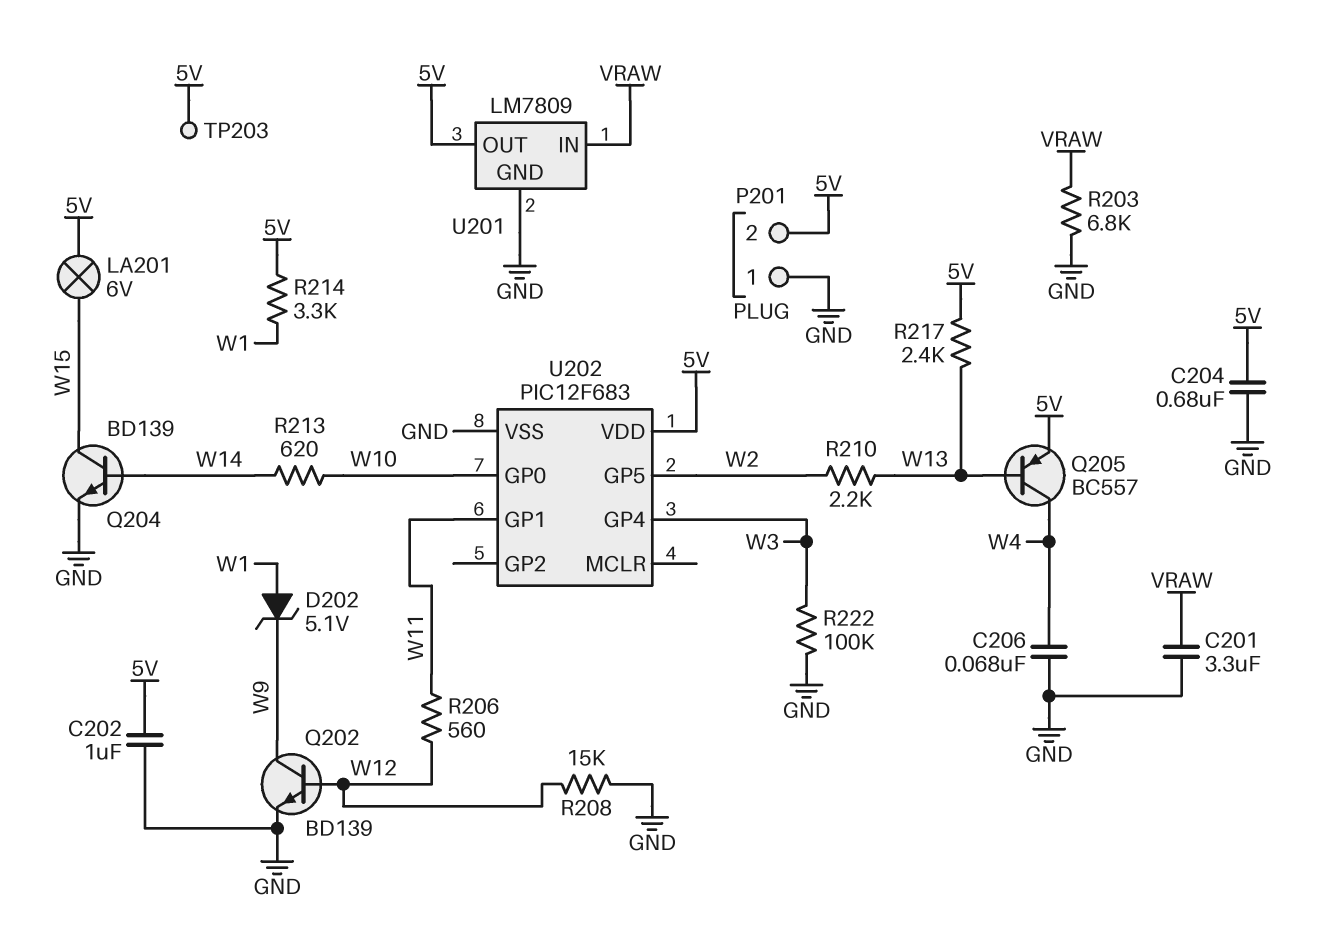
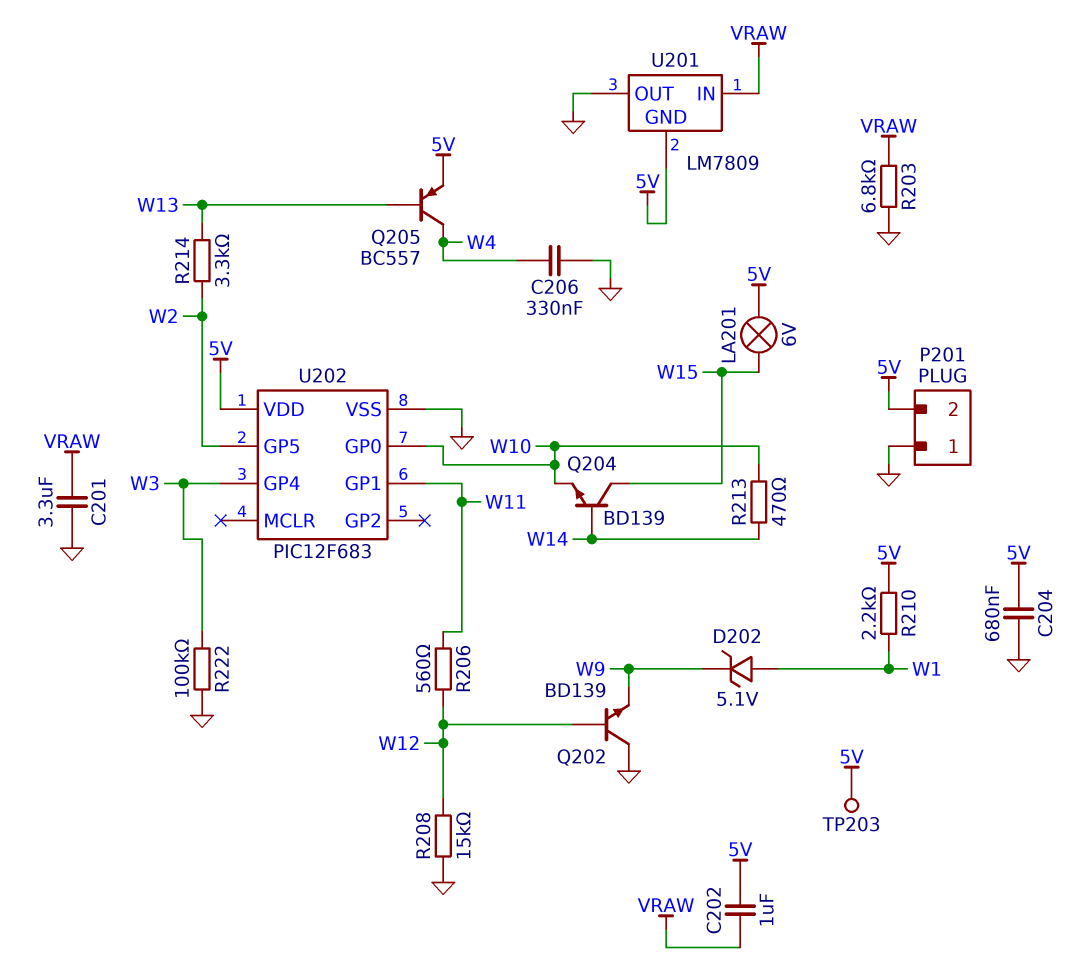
C202: 1uF (5V, GND) -> 1uF (5V, VRAW)
C206: 68nF (GND, W4) -> 330nF (GND, W4)
Q202: NPN BD139 (B W12, C W9, E GND) -> NPN BD139 (B W12, C GND, E W9)
Q204: NPN BD139 (B W14, C W15, E GND) -> NPN BD139 (B W14, C W15, E W10)
R210: 2.2k (W2, W13) -> 2.2k (5V, W1)
R213: 620 (W10, W14) -> 470 (W10, W14)
R214: 3.3k (5V, W1) -> 3.3k (W2, W13)
R217: 2.4k (5V, W13) -> none
U201 pin GND: GND -> 5V
U201 pin OUT: 5V -> GND

